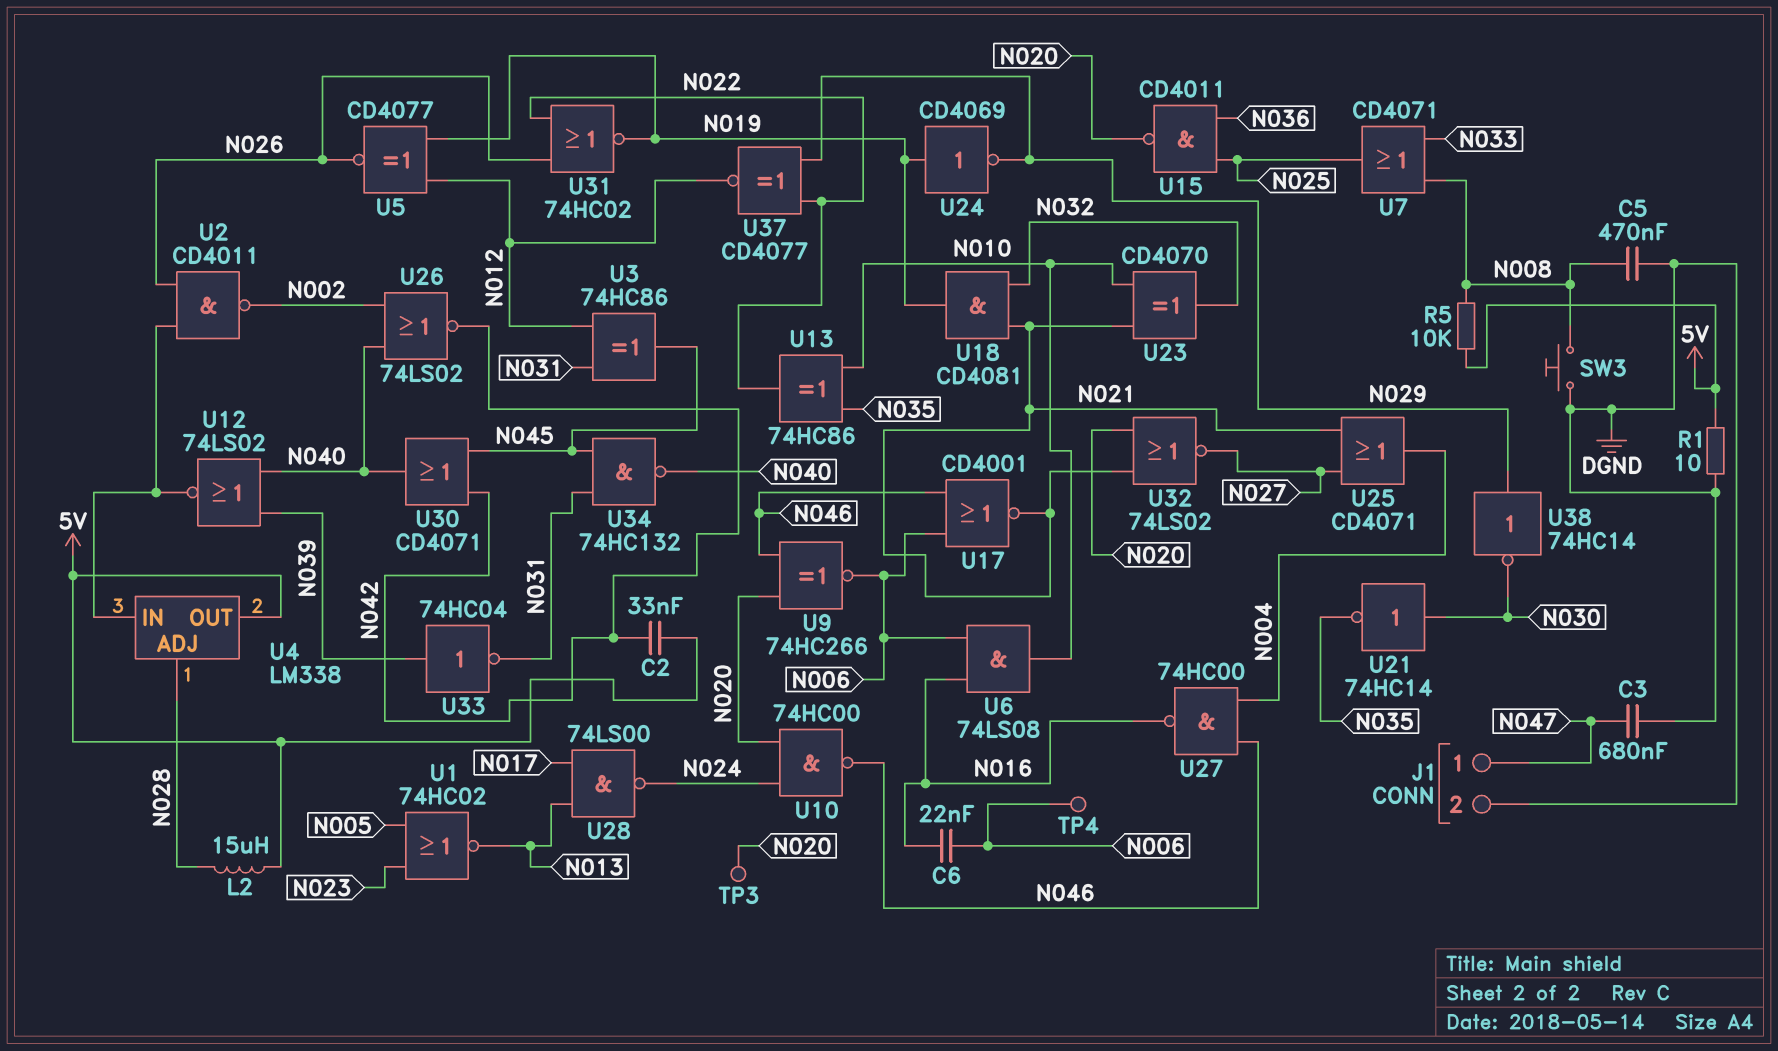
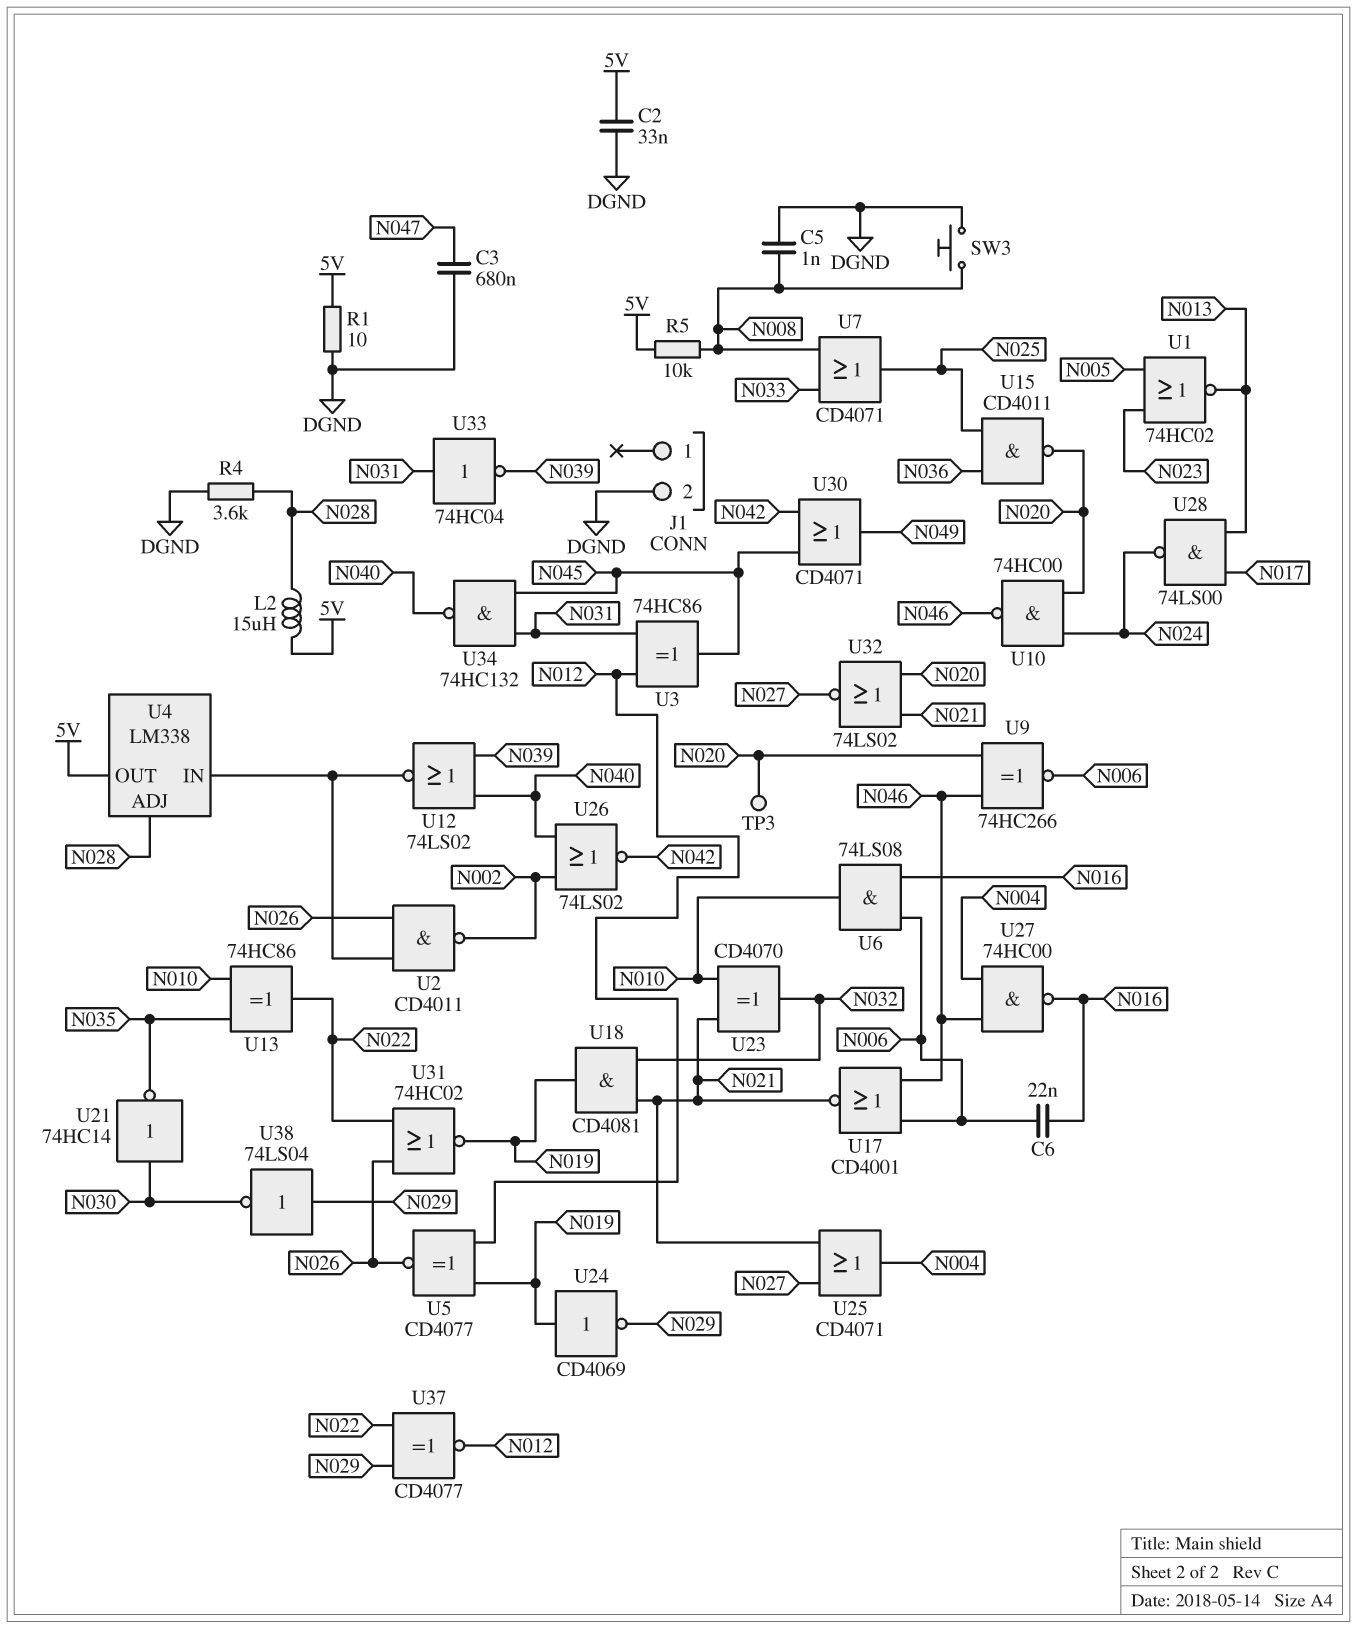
C2: 33nF (5V, N042) -> 33nF (5V, DGND)
C5: 470nF (DGND, N008) -> 1nF (DGND, N008)
J1 pin 1: N047 -> none
R4: none -> 3.6k (DGND, N028)
TP4: test point (N006) -> none
U30: OR CD4071 (in N042, in N045, out N040) -> OR CD4071 (in N042, in N045, out N049)
U33: NOT 74HC04 (in N039, out N031) -> NOT 74HC04 (in N031, out N039)
U38: NOT 74HC14 (in N029, out N030) -> NOT 74LS04 (in N029, out N030)

